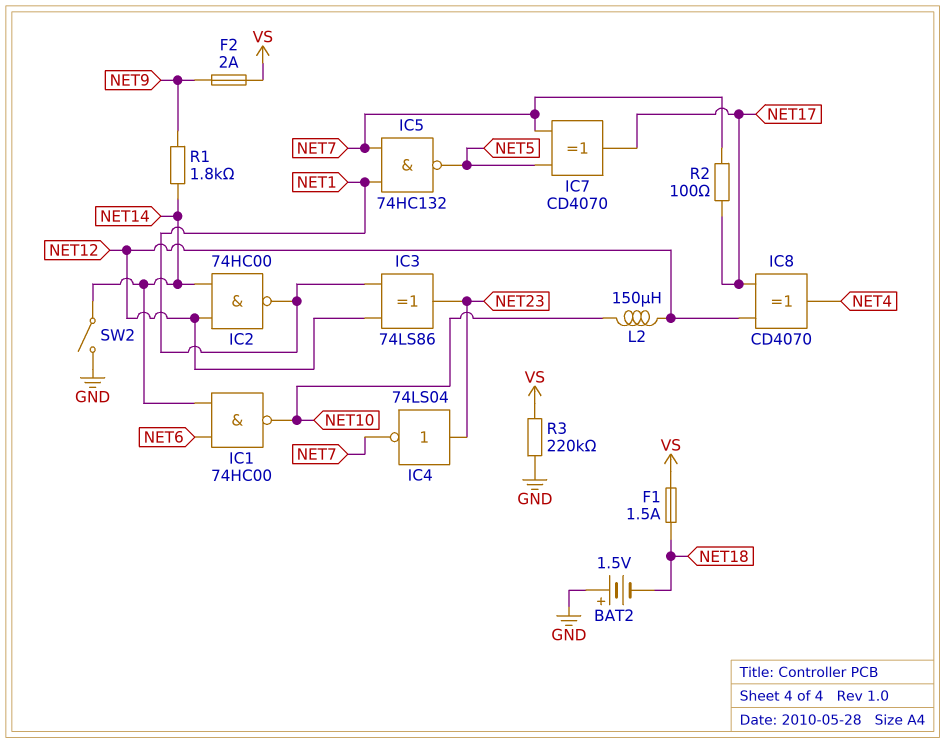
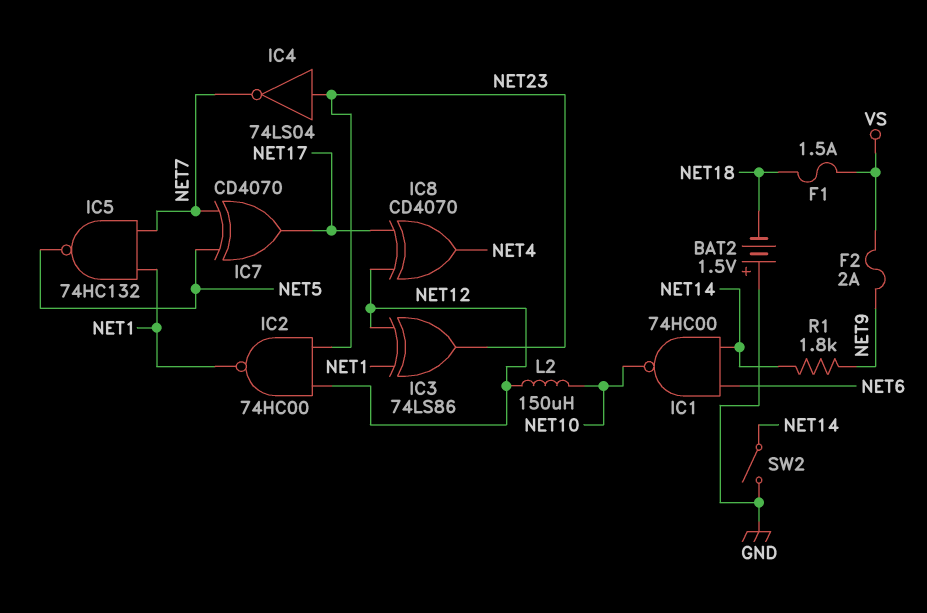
IC2: NAND 74HC00 (in NET12, in NET14, out NET1) -> NAND 74HC00 (in NET12, in NET23, out NET1)
R2: 100 (NET7, NET17) -> none
R3: 220k (GND, VS) -> none

